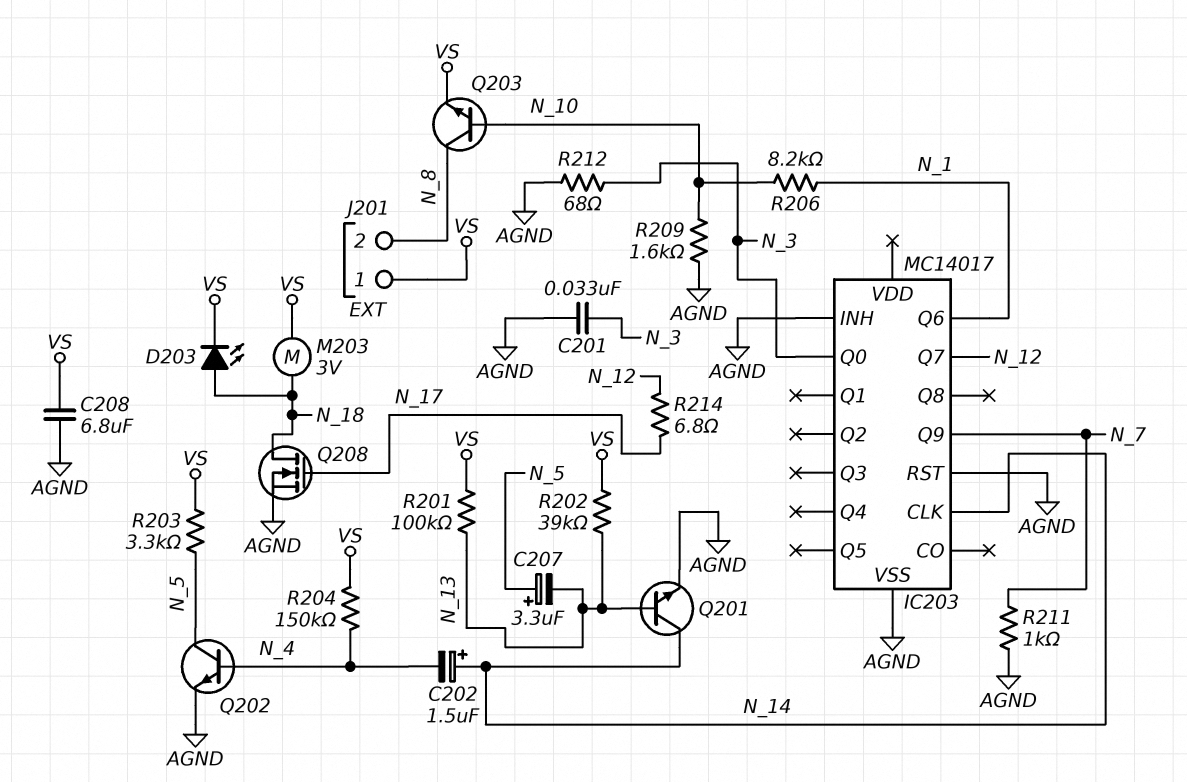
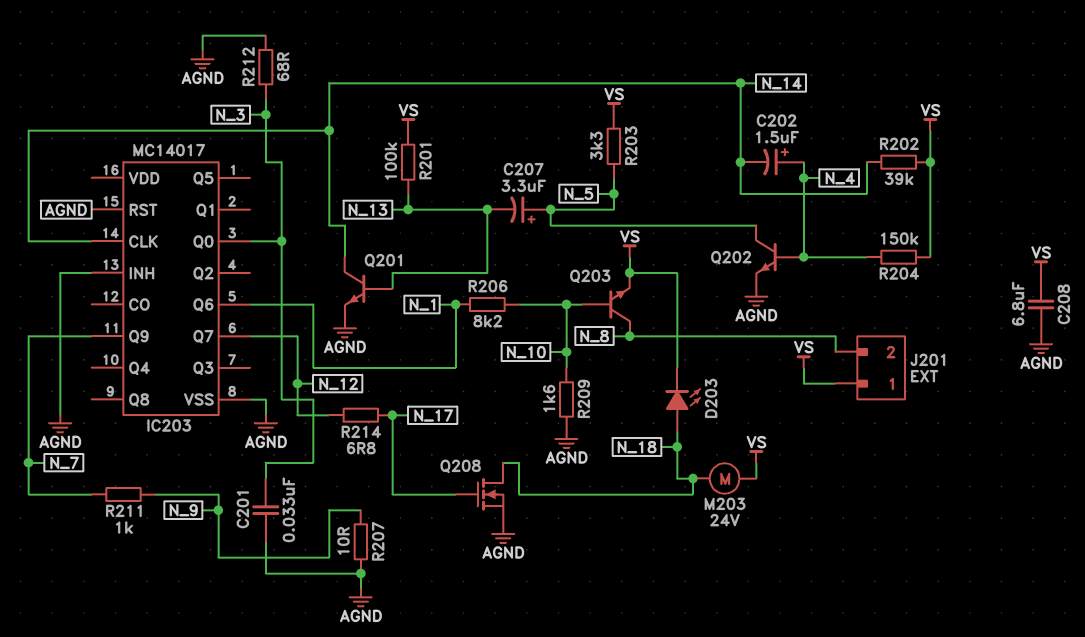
C202: 1.5uF (plus N_14, minus N_4) -> 1.5uF (plus N_4, minus N_14)
M203: motor 3V (N_18, VS) -> motor 24V (N_18, VS)
R202: 39k (N_13, VS) -> 39k (N_14, VS)
R207: none -> 10 (AGND, N_9)
R211: 1k (AGND, N_7) -> 1k (N_7, N_9)

